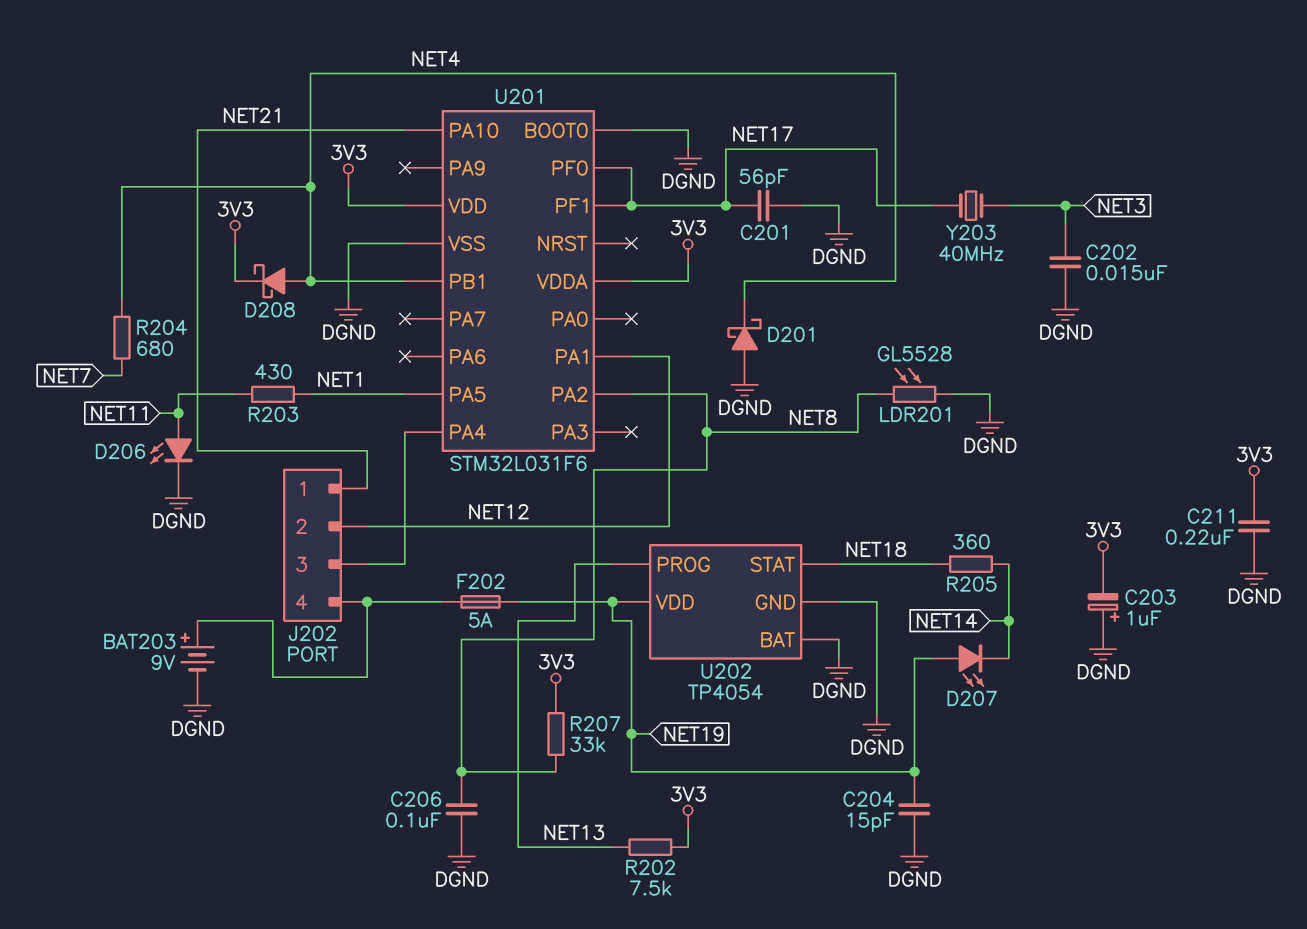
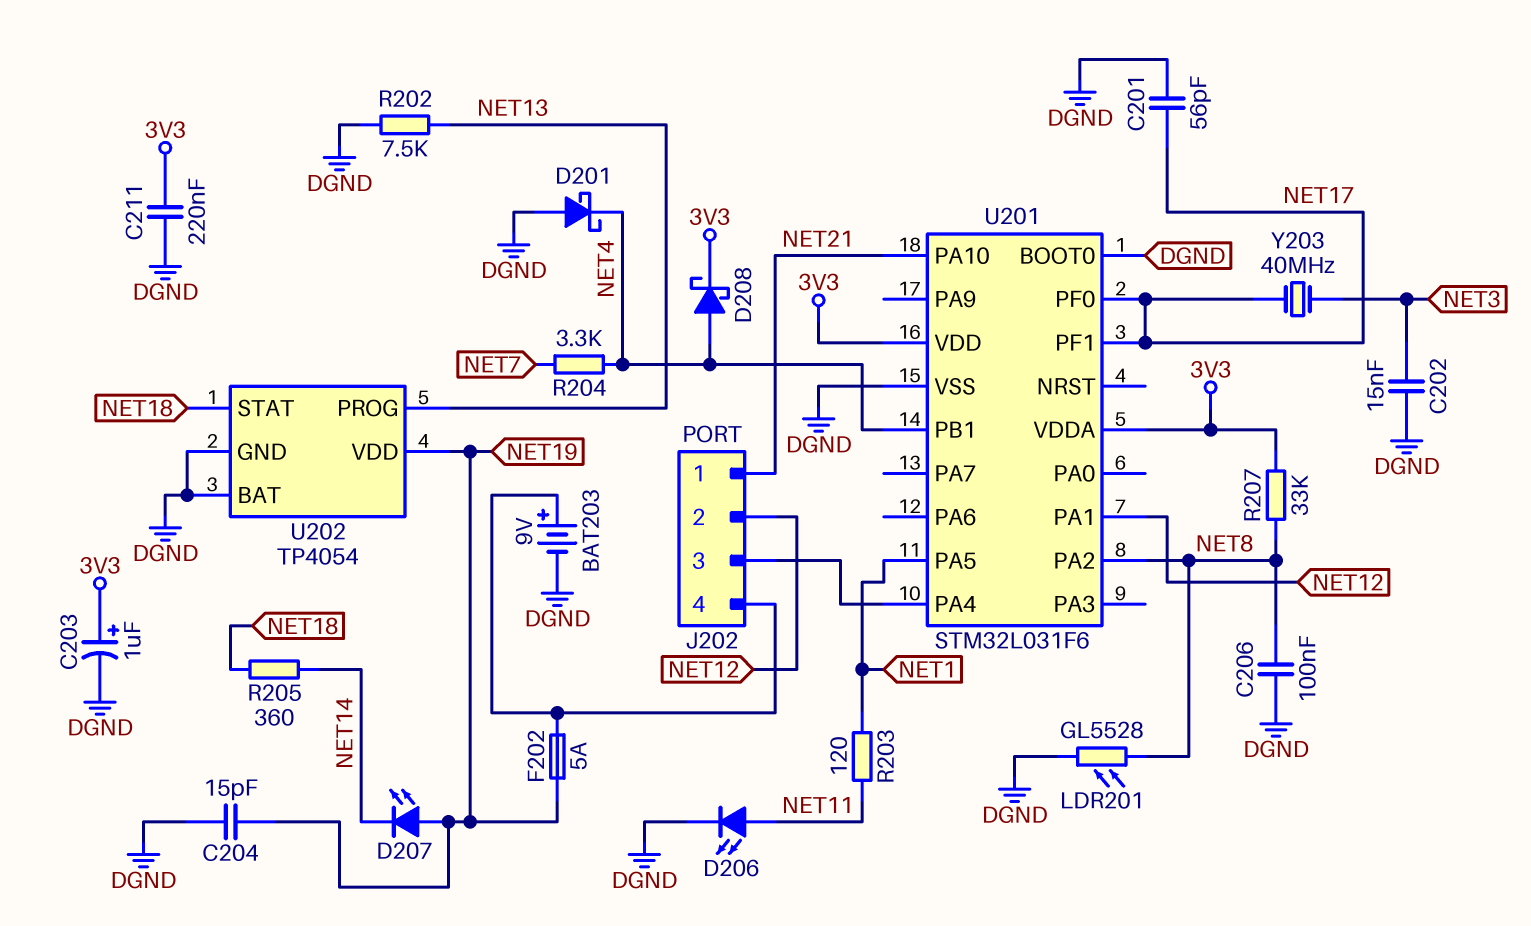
C203: 1uF (plus DGND, minus 3V3) -> 1uF (plus 3V3, minus DGND)
R202: 7.5k (3V3, NET13) -> 7.5k (DGND, NET13)
R203: 430 (NET1, NET11) -> 120 (NET1, NET11)
R204: 680 (NET4, NET7) -> 3.3k (NET4, NET7)

